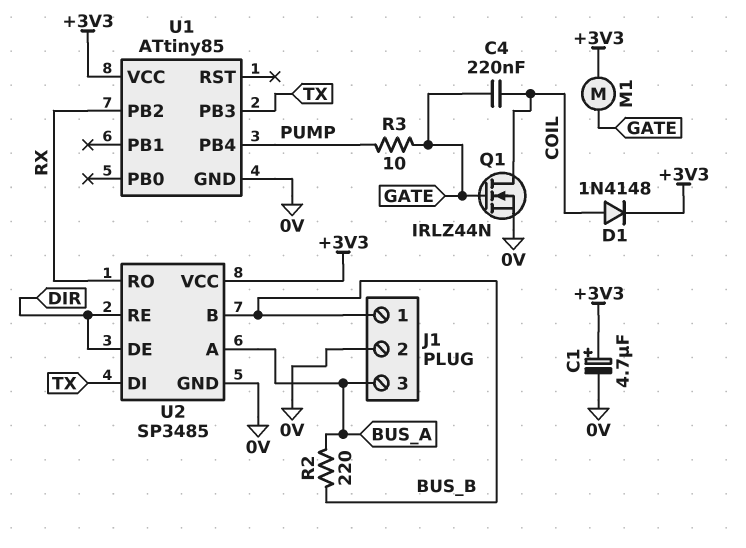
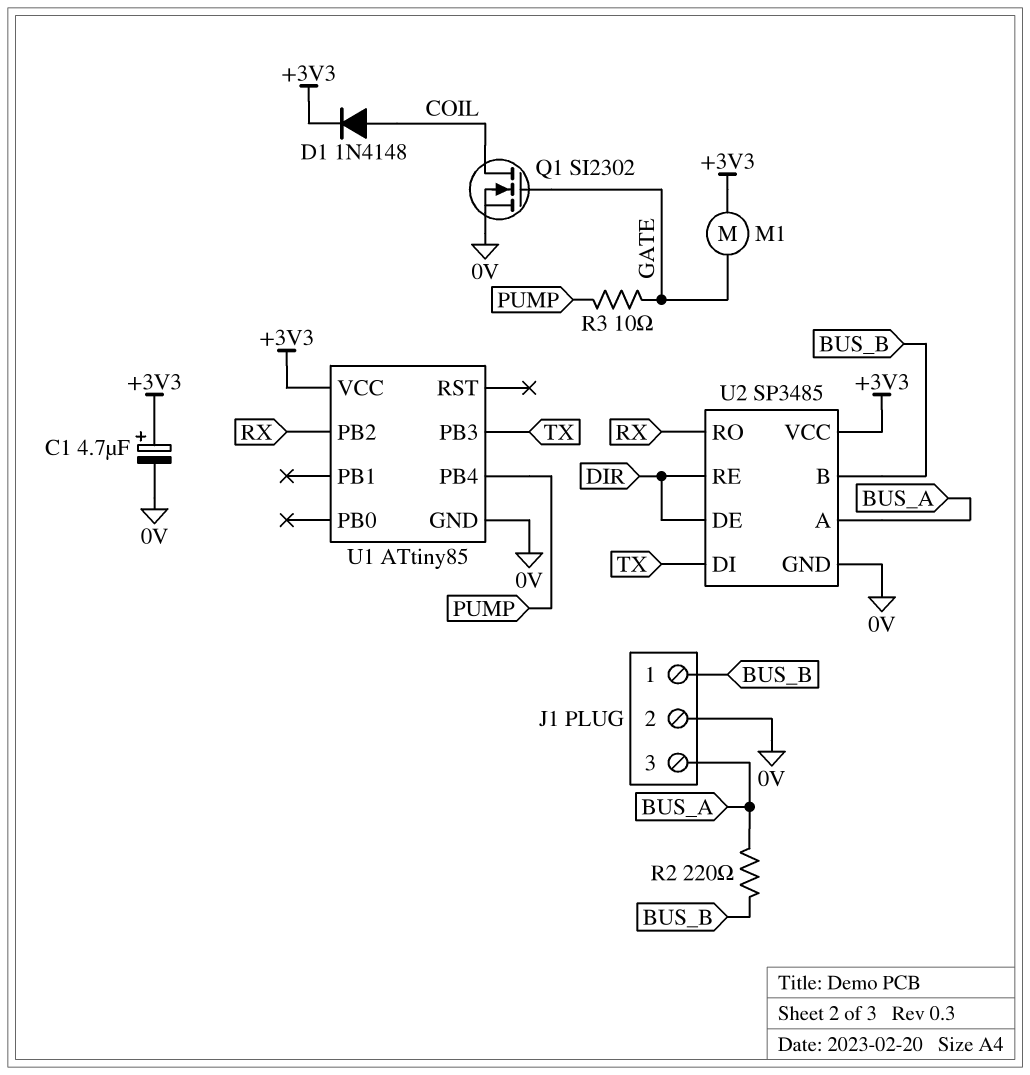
C4: 220nF (COIL, GATE) -> none
Q1: NMOS IRLZ44N (G GATE, D COIL, S 0V) -> NMOS SI2302 (G GATE, D COIL, S 0V)

